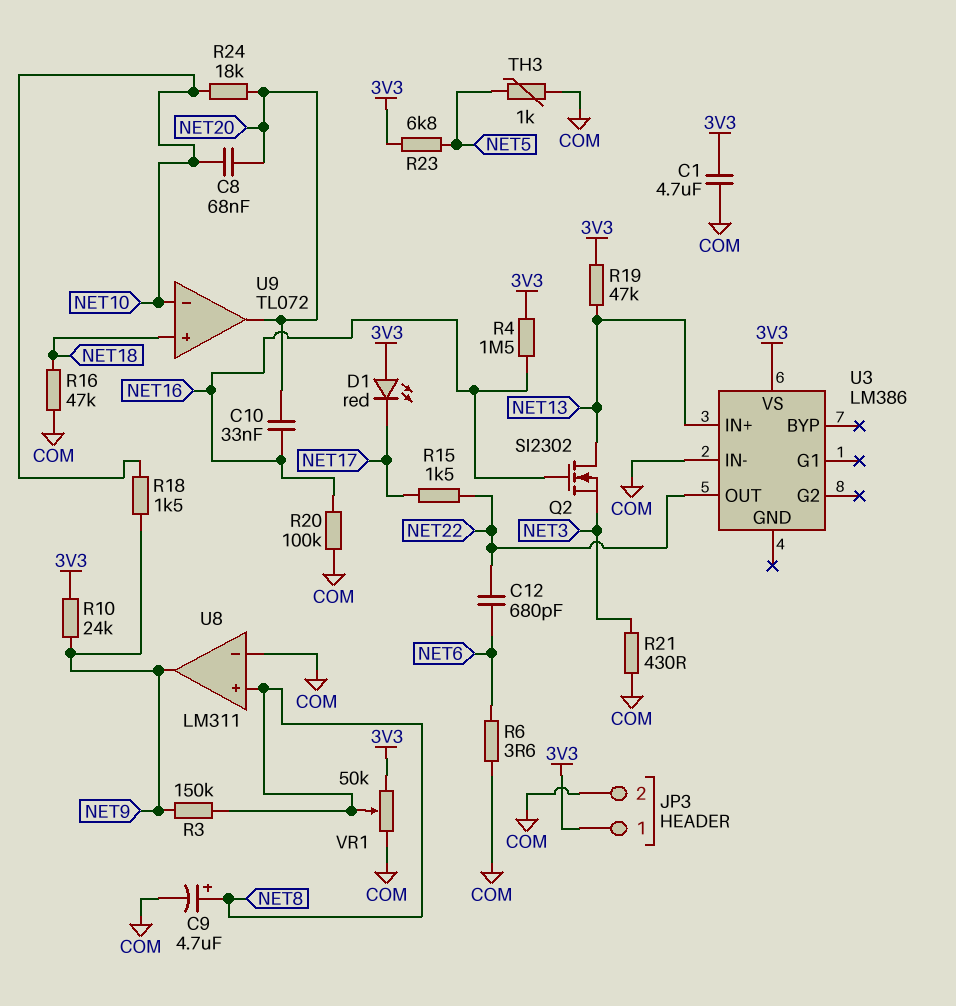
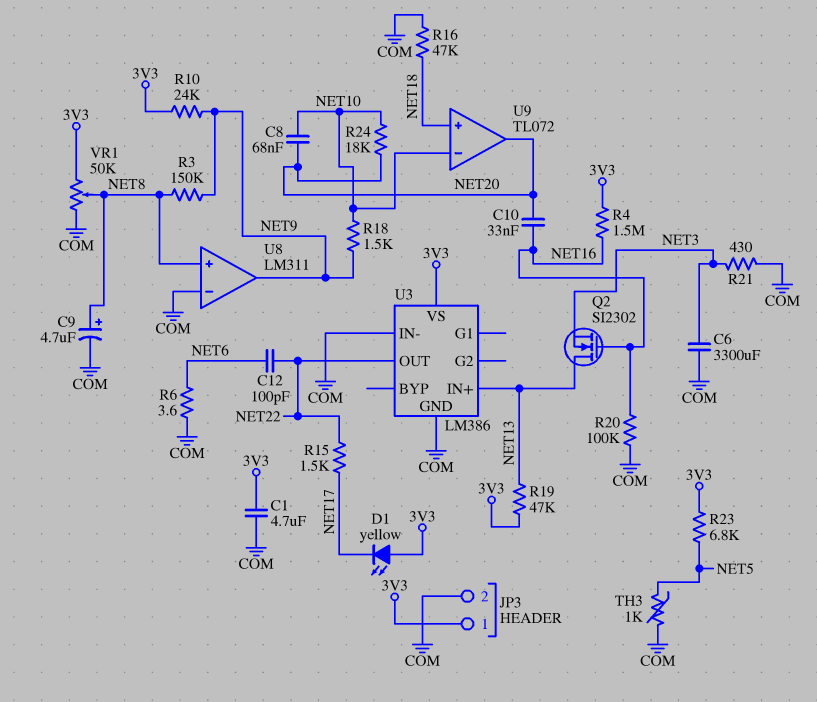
C6: none -> 3300uF (COM, NET3)
C12: 680pF (NET6, NET22) -> 100pF (NET6, NET22)
D1: LED red (A 3V3, K NET17) -> LED yellow (A 3V3, K NET17)
U3 pin GND: none -> COM

